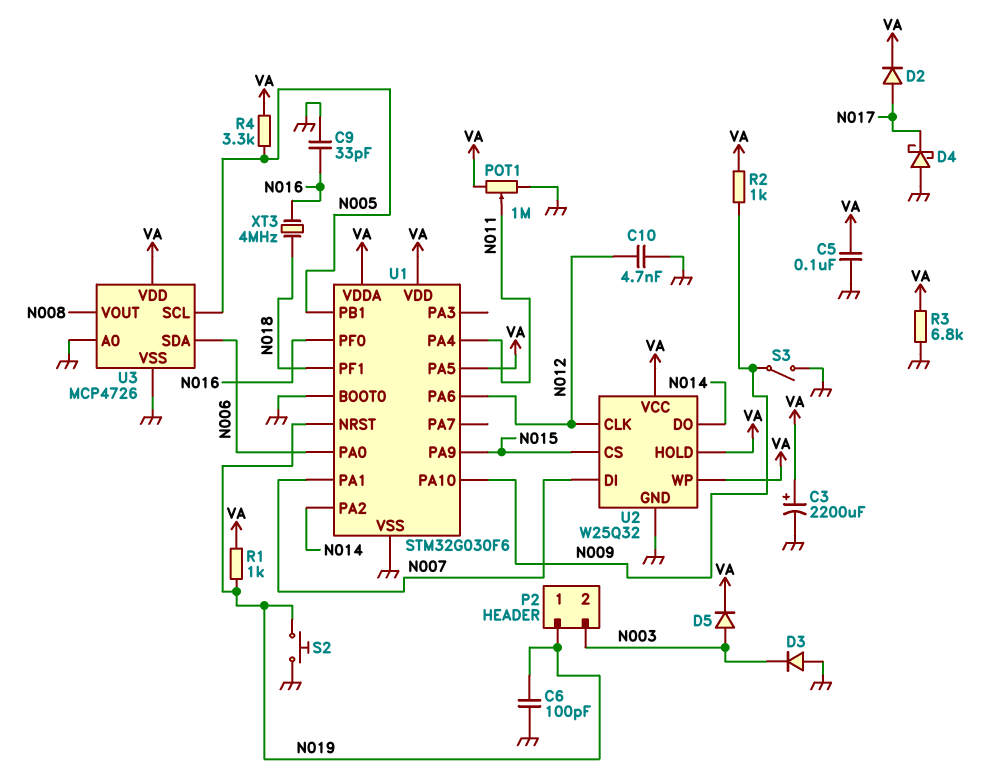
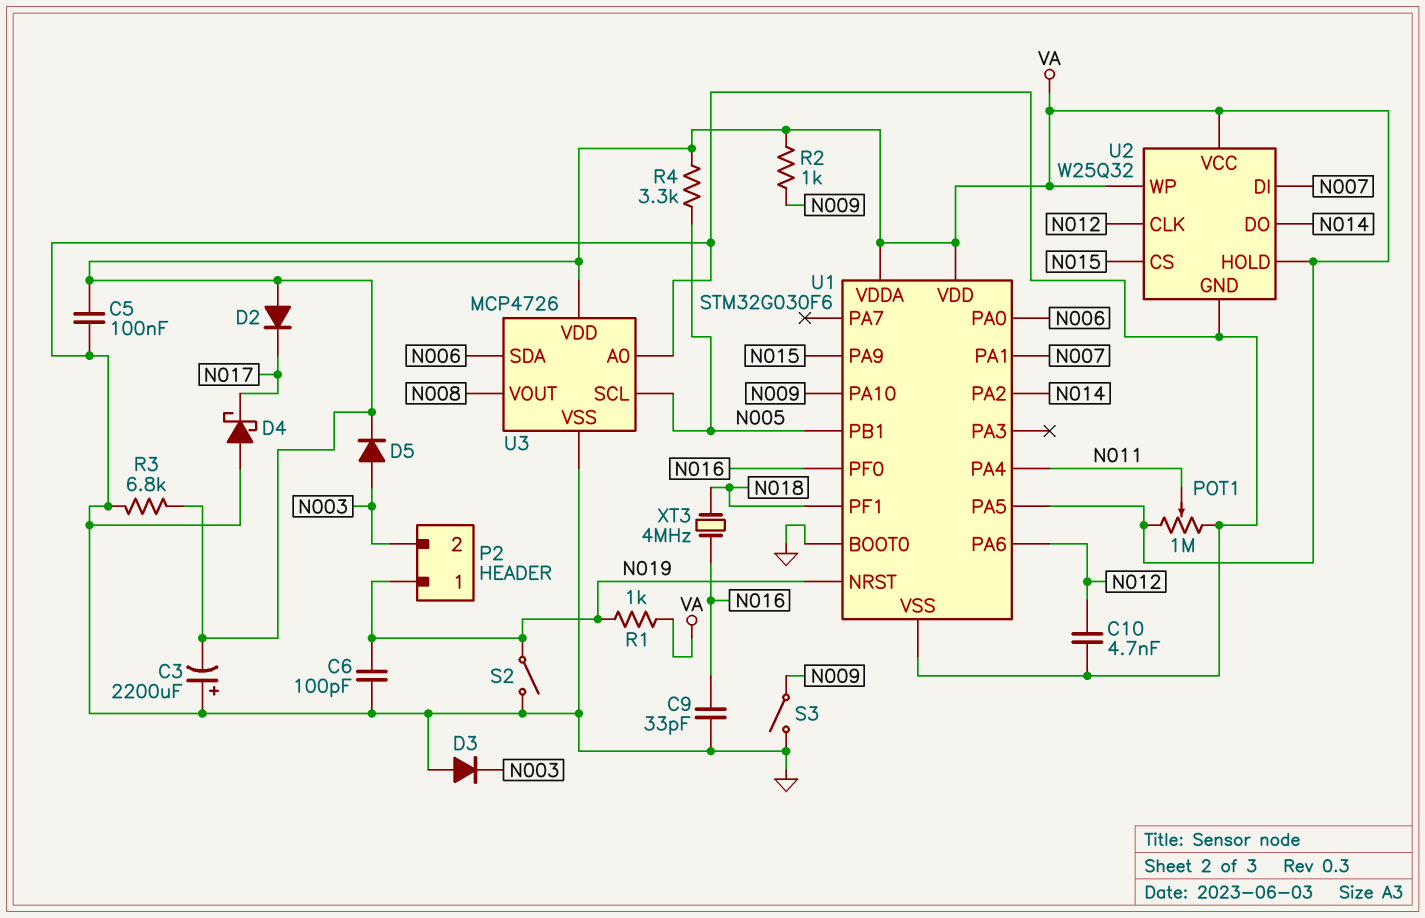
C3: 2200uF (plus VA, minus GND) -> 2200uF (plus GND, minus VA)
D2: diode (A N017, K VA) -> diode (A VA, K N017)
S2: button (GND, N019) -> switch (GND, N019)

